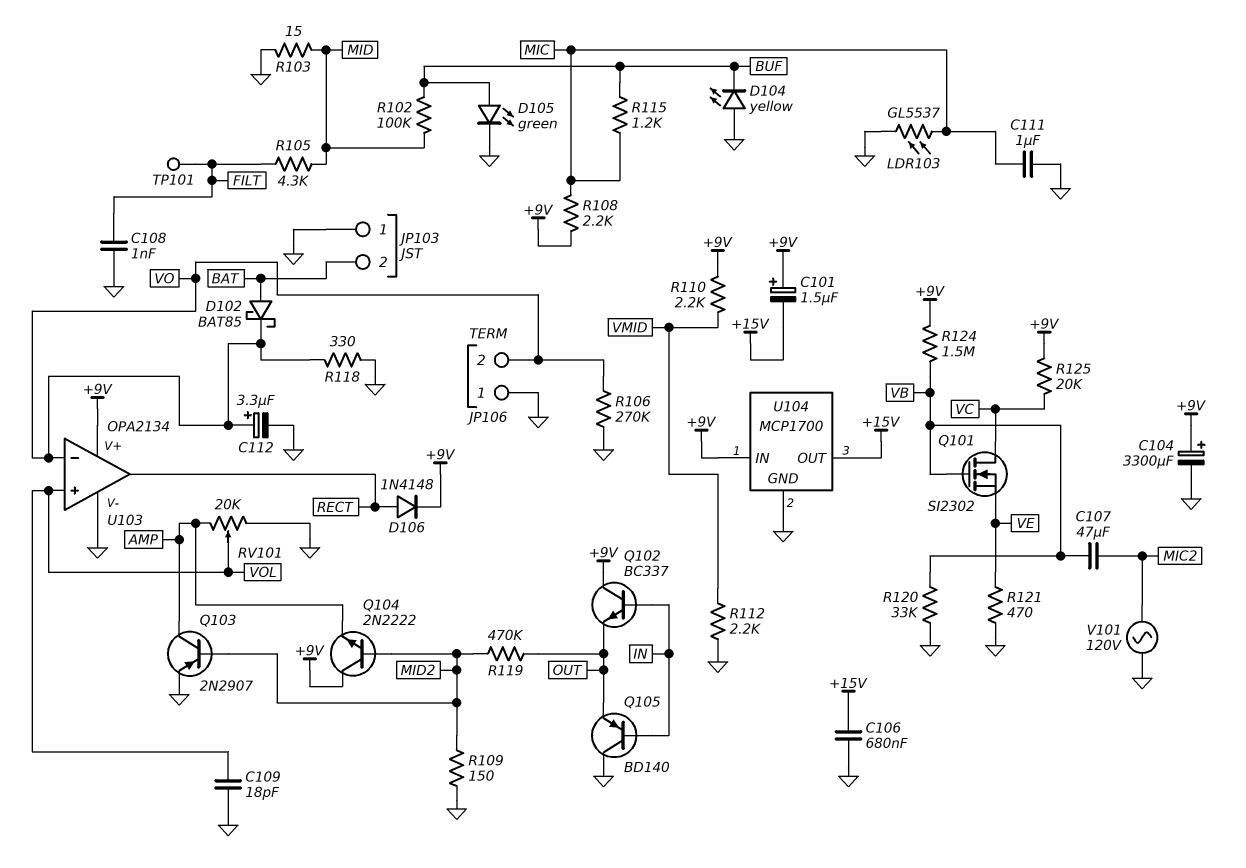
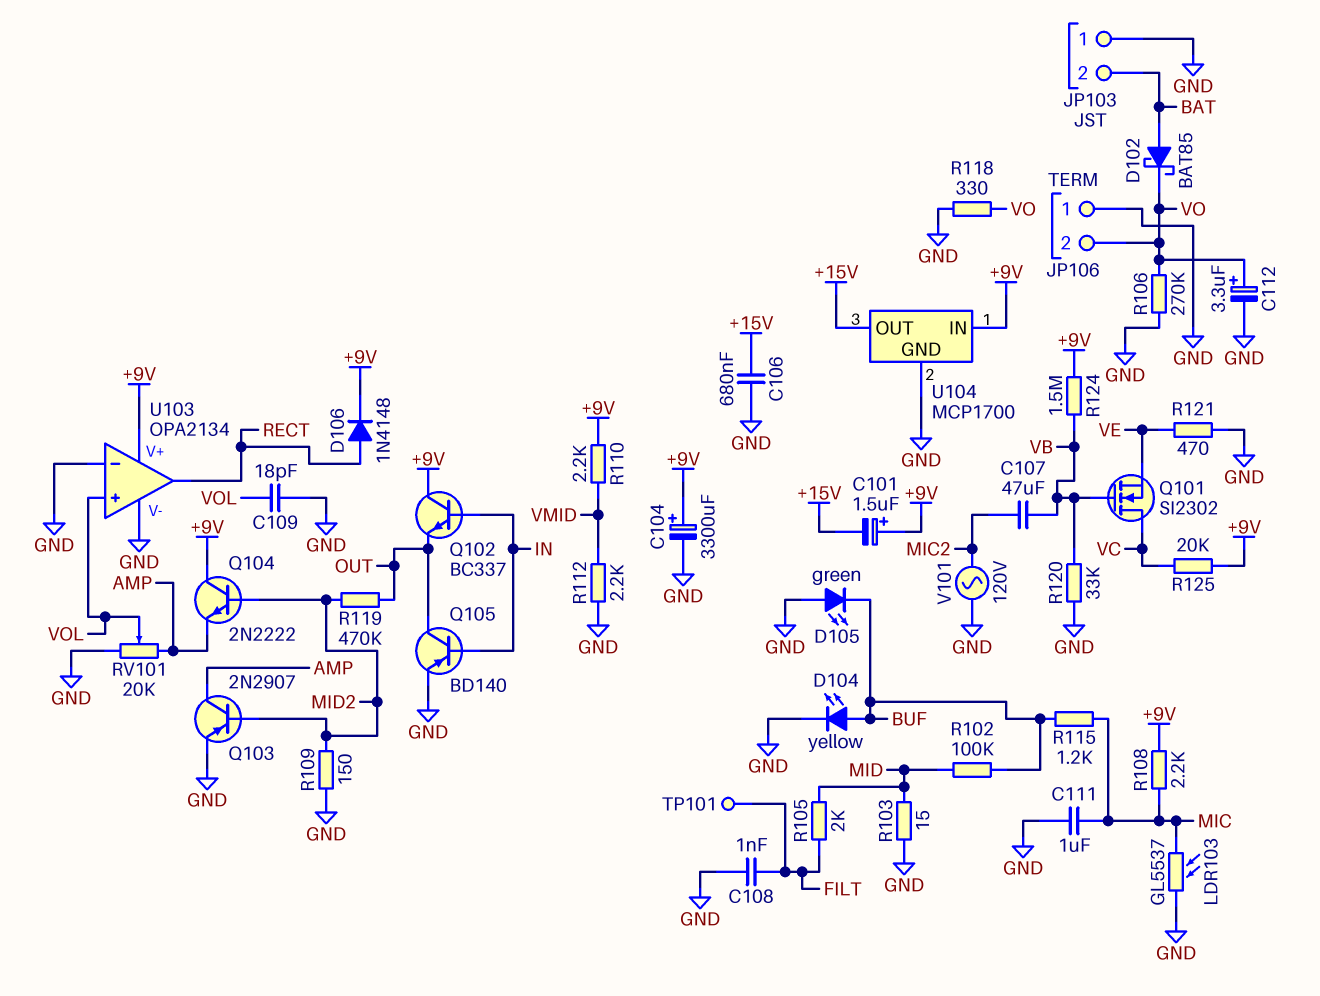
D104: LED yellow (A GND, K BUF) -> LED yellow (A BUF, K GND)
D105: LED green (A BUF, K GND) -> LED green (A GND, K BUF)
Q105: PNP BD140 (B IN, C GND, E OUT) -> PNP BD140 (B IN, C OUT, E GND)
R105: 4.3k (FILT, MID) -> 2k (FILT, MID)
U103 pin in-: VO -> GND

